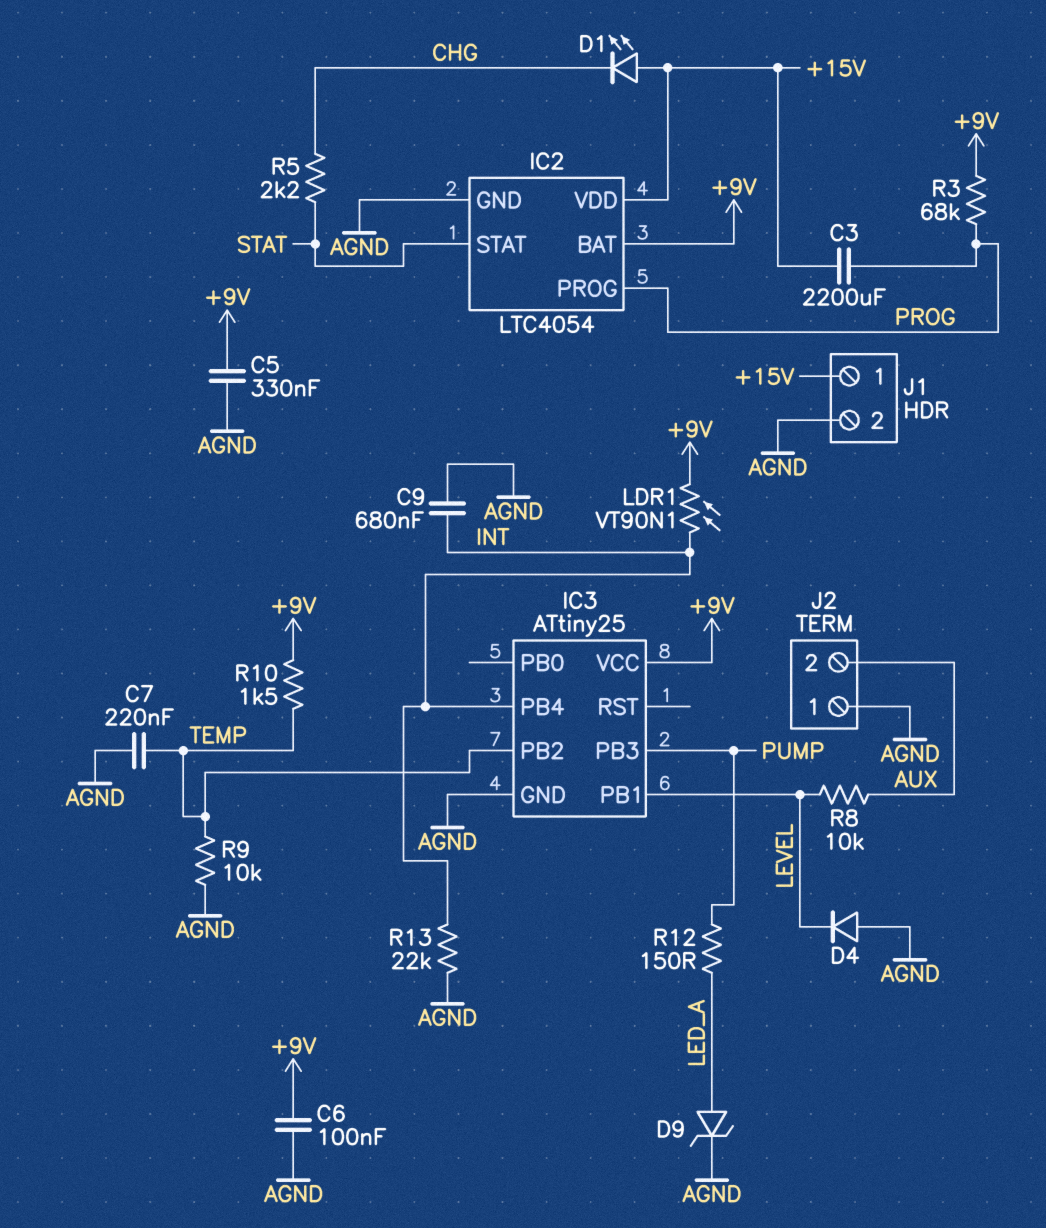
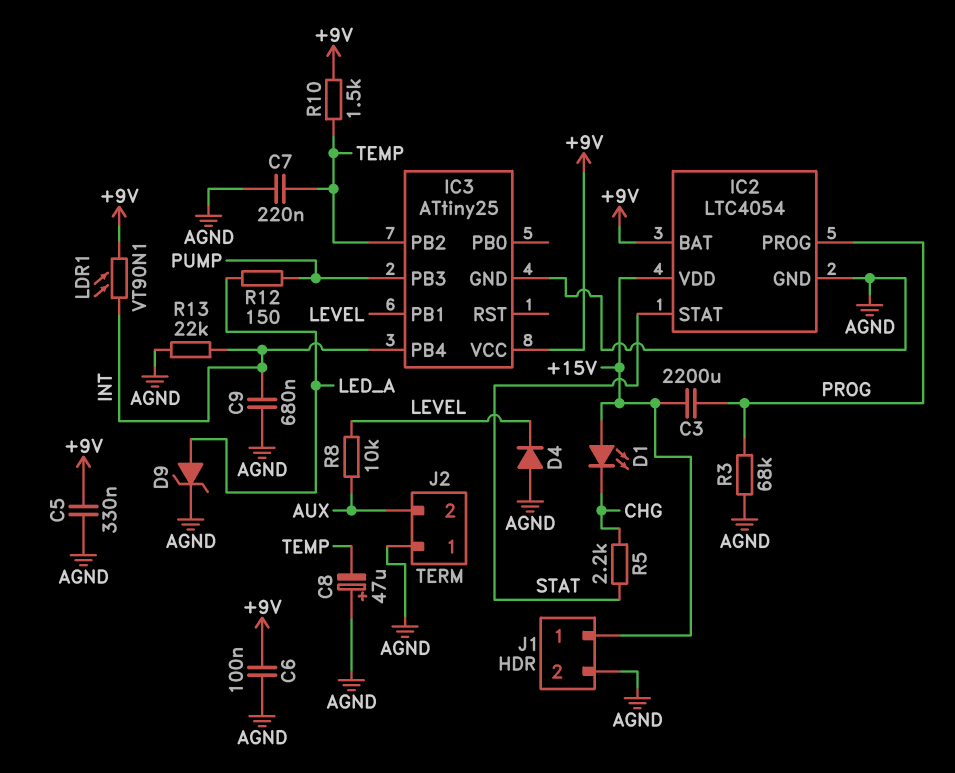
C8: none -> 47uF (plus AGND, minus TEMP)
R3: 68k (+9V, PROG) -> 68k (AGND, PROG)
R9: 10k (AGND, TEMP) -> none

